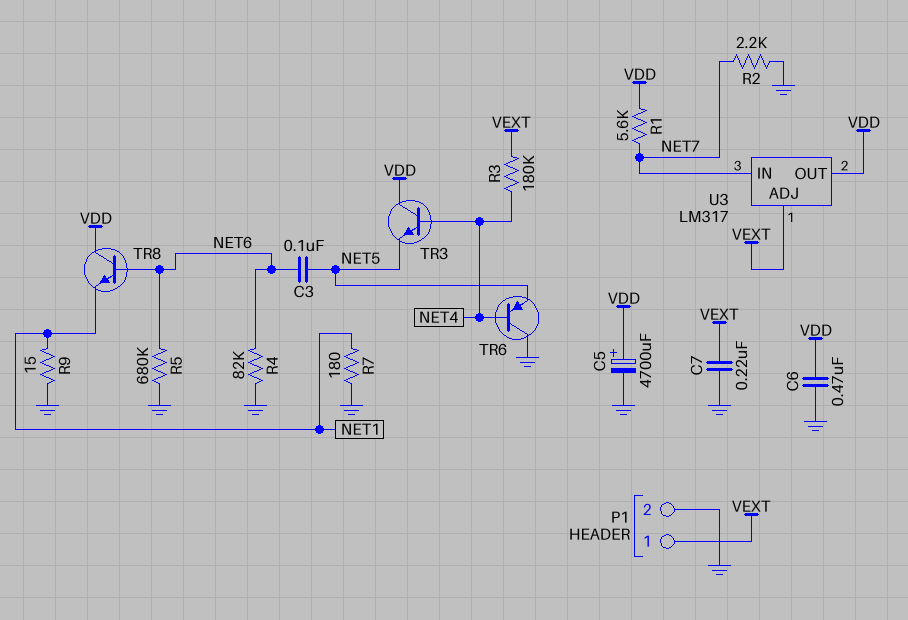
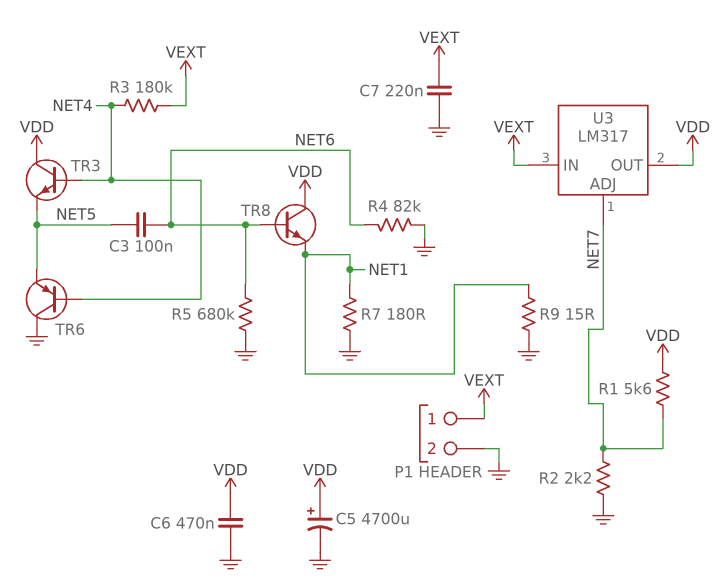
U3 pin ADJ: VEXT -> NET7
U3 pin IN: NET7 -> VEXT

